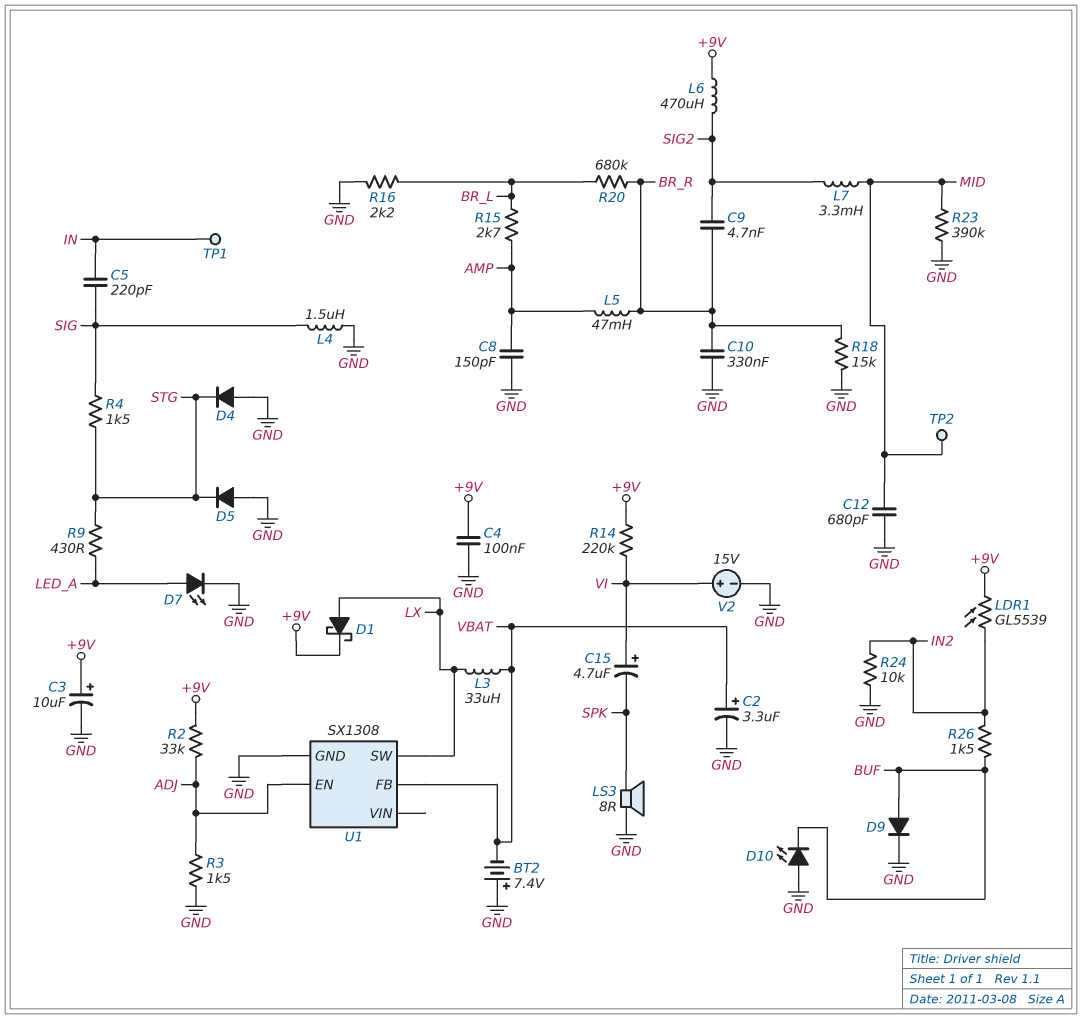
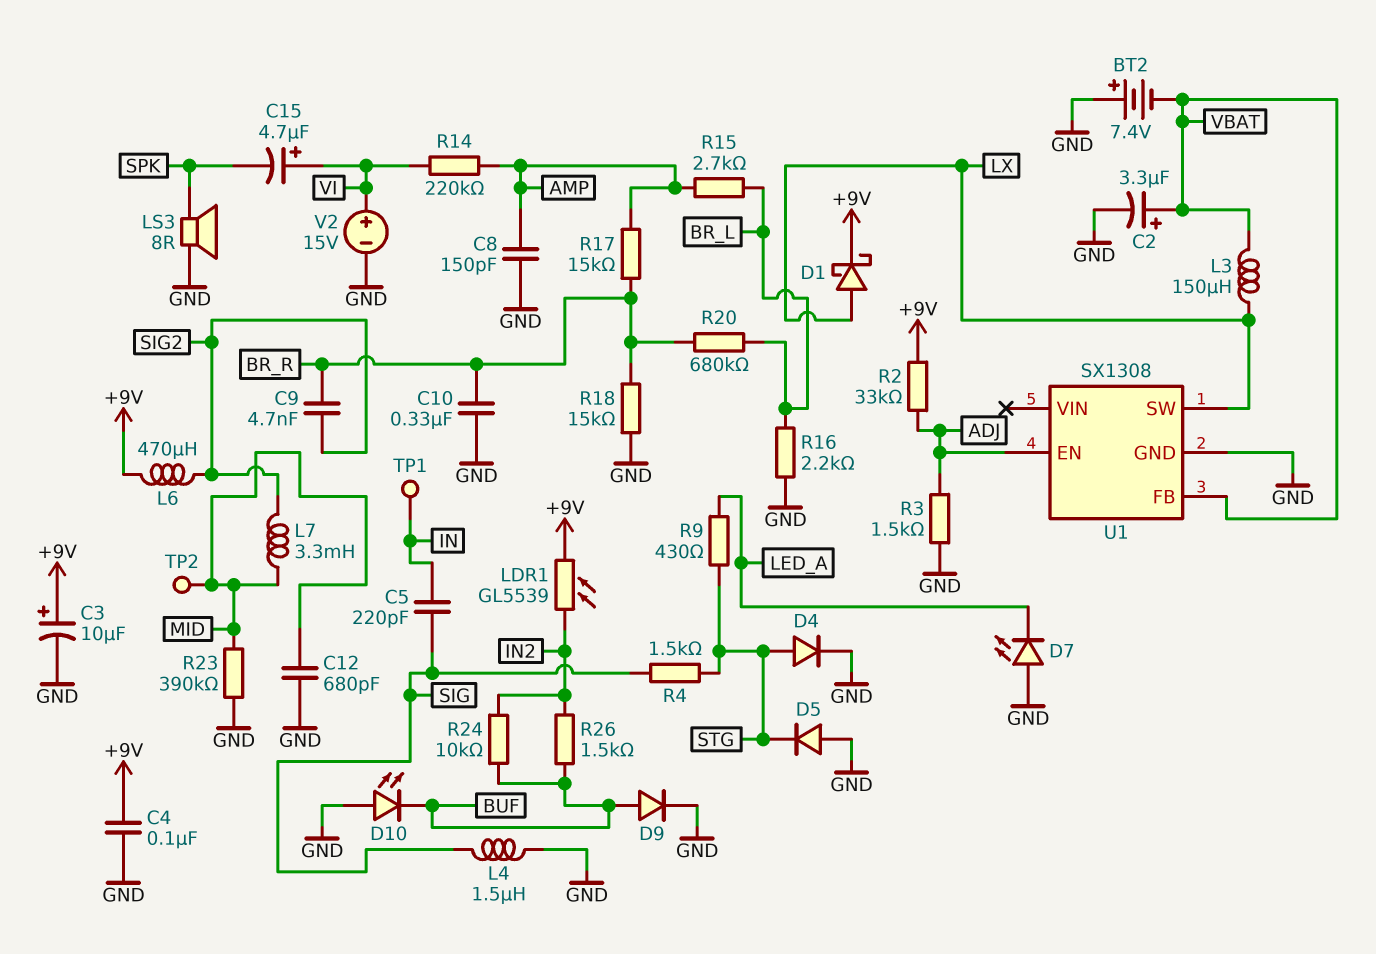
D4: diode (A GND, K STG) -> diode (A STG, K GND)
D7: LED (A LED_A, K GND) -> LED (A GND, K LED_A)
L3: 33uH (LX, VBAT) -> 150uH (LX, VBAT)
L5: 47mH (AMP, BR_R) -> none
R14: 220k (+9V, VI) -> 220k (AMP, VI)
R17: none -> 15k (AMP, BR_R)
R24: 10k (GND, IN2) -> 10k (BUF, IN2)

